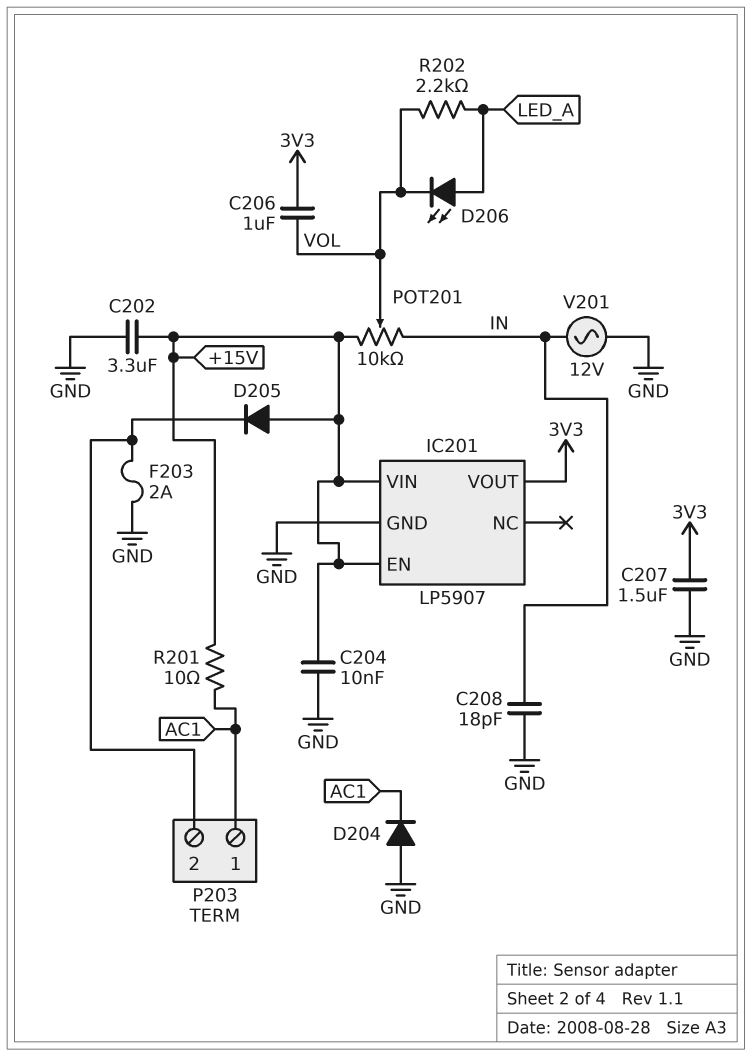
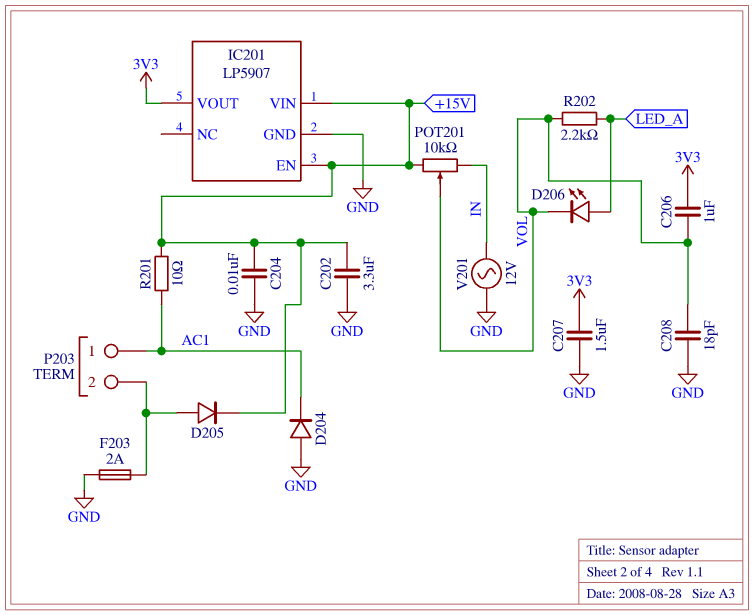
C208: 18pF (GND, IN) -> 18pF (GND, VOL)
D205: diode (A +15V, K P203/2) -> diode (A P203/2, K +15V)

